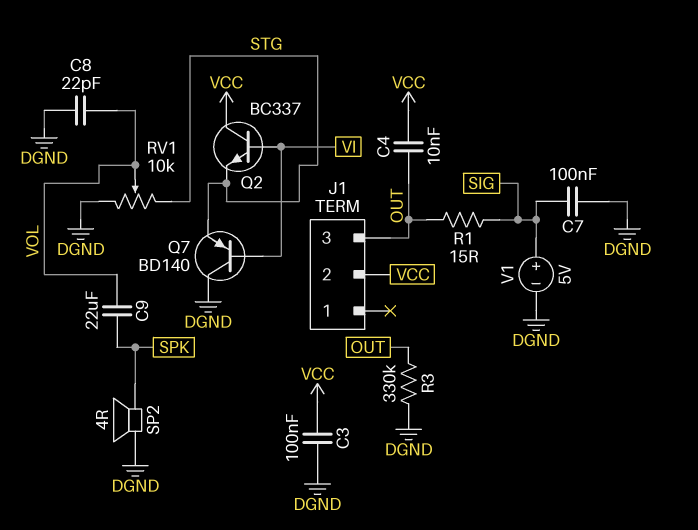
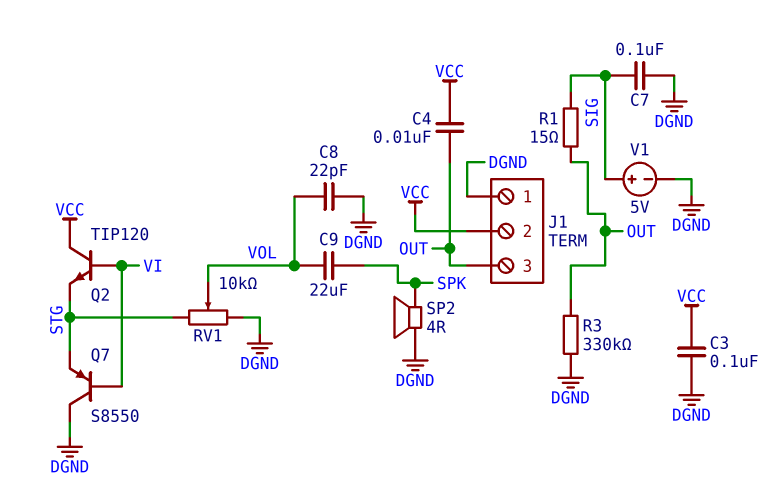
J1 pin 1: none -> DGND
Q2: NPN BC337 (B VI, C VCC, E STG) -> NPN TIP120 (B VI, C VCC, E STG)
Q7: PNP BD140 (B VI, C DGND, E STG) -> PNP S8550 (B VI, C DGND, E STG)

